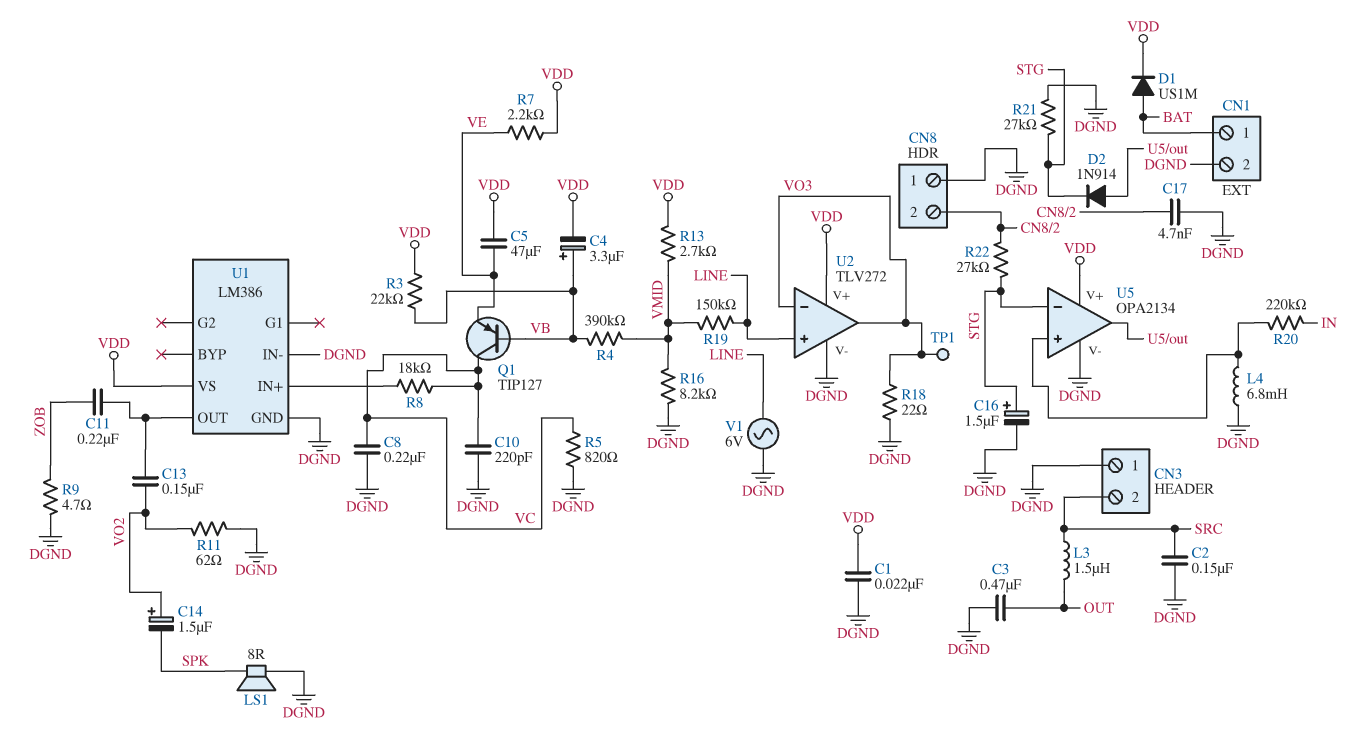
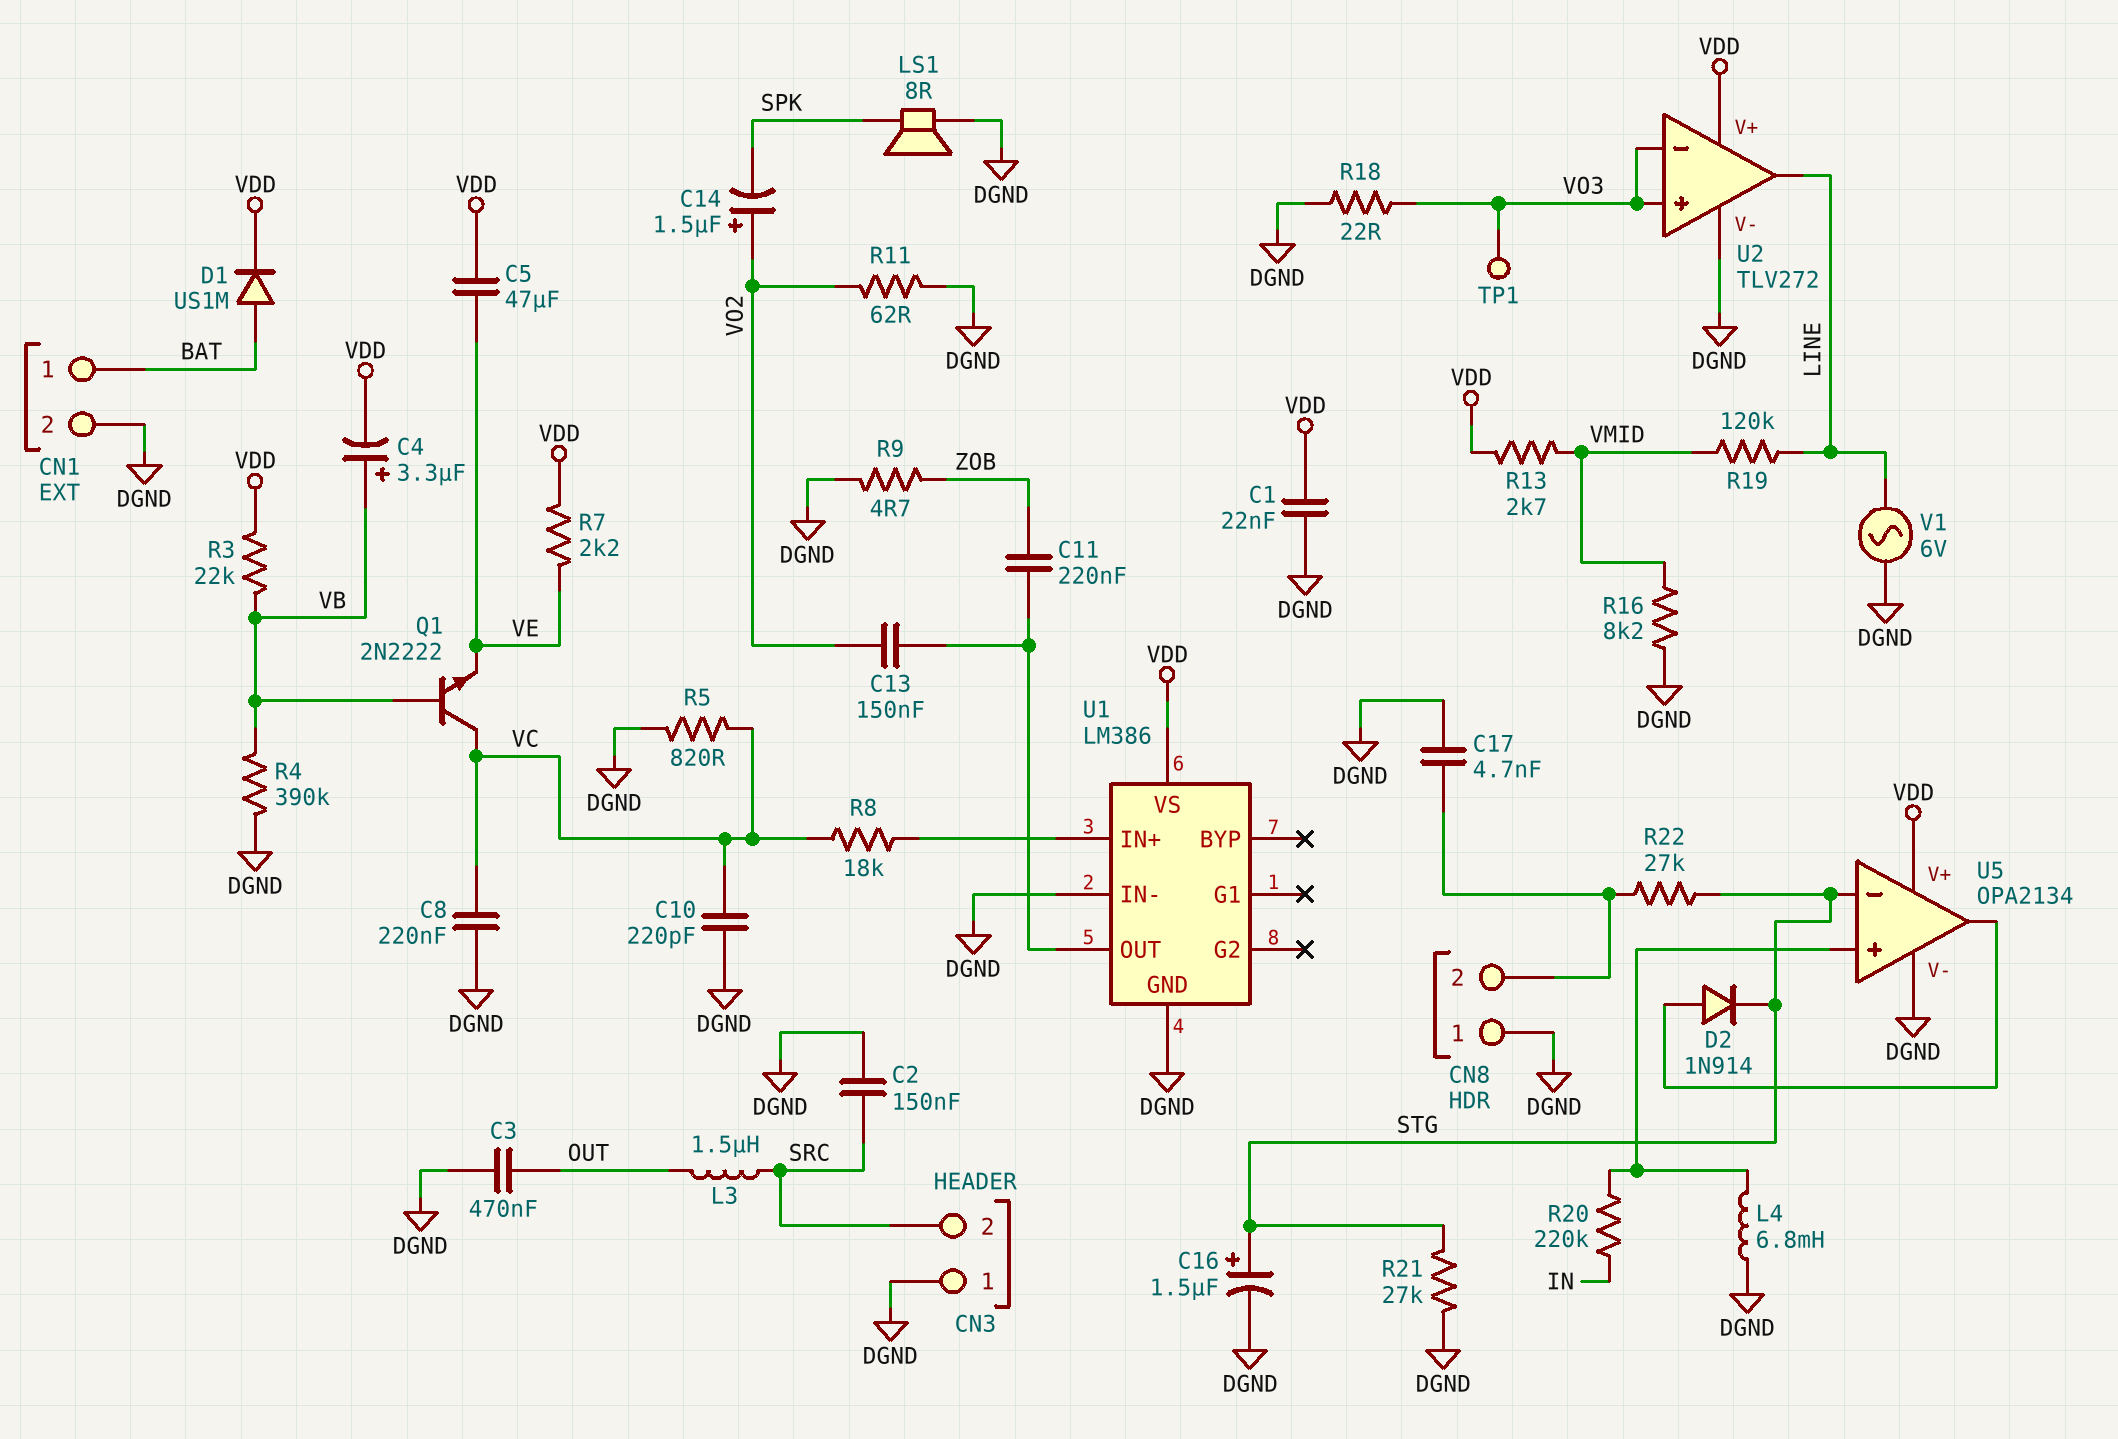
Q1: PNP TIP127 (B VB, C VC, E VE) -> NPN 2N2222 (B VB, C VC, E VE)
R4: 390k (VB, VMID) -> 390k (DGND, VB)
R19: 150k (LINE, VMID) -> 120k (LINE, VMID)
U2 pin in+: LINE -> VO3
U2 pin out: VO3 -> LINE

